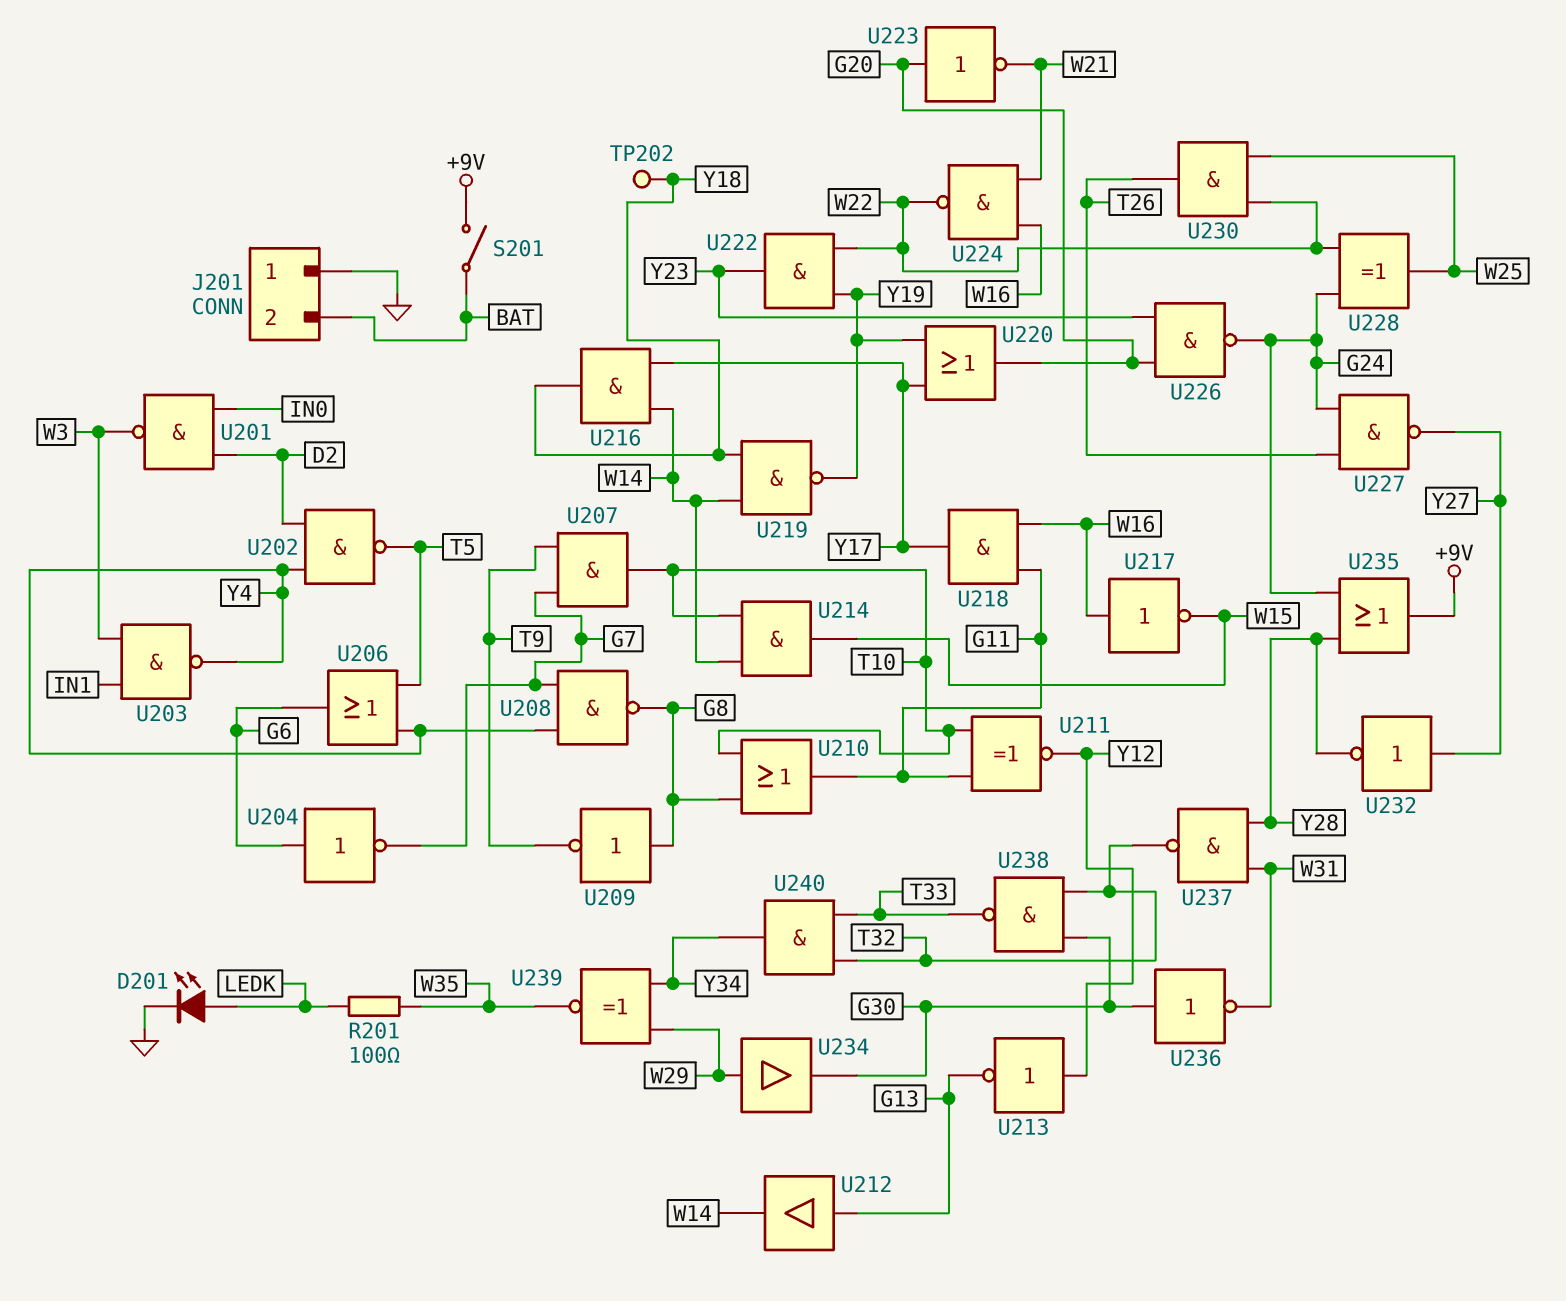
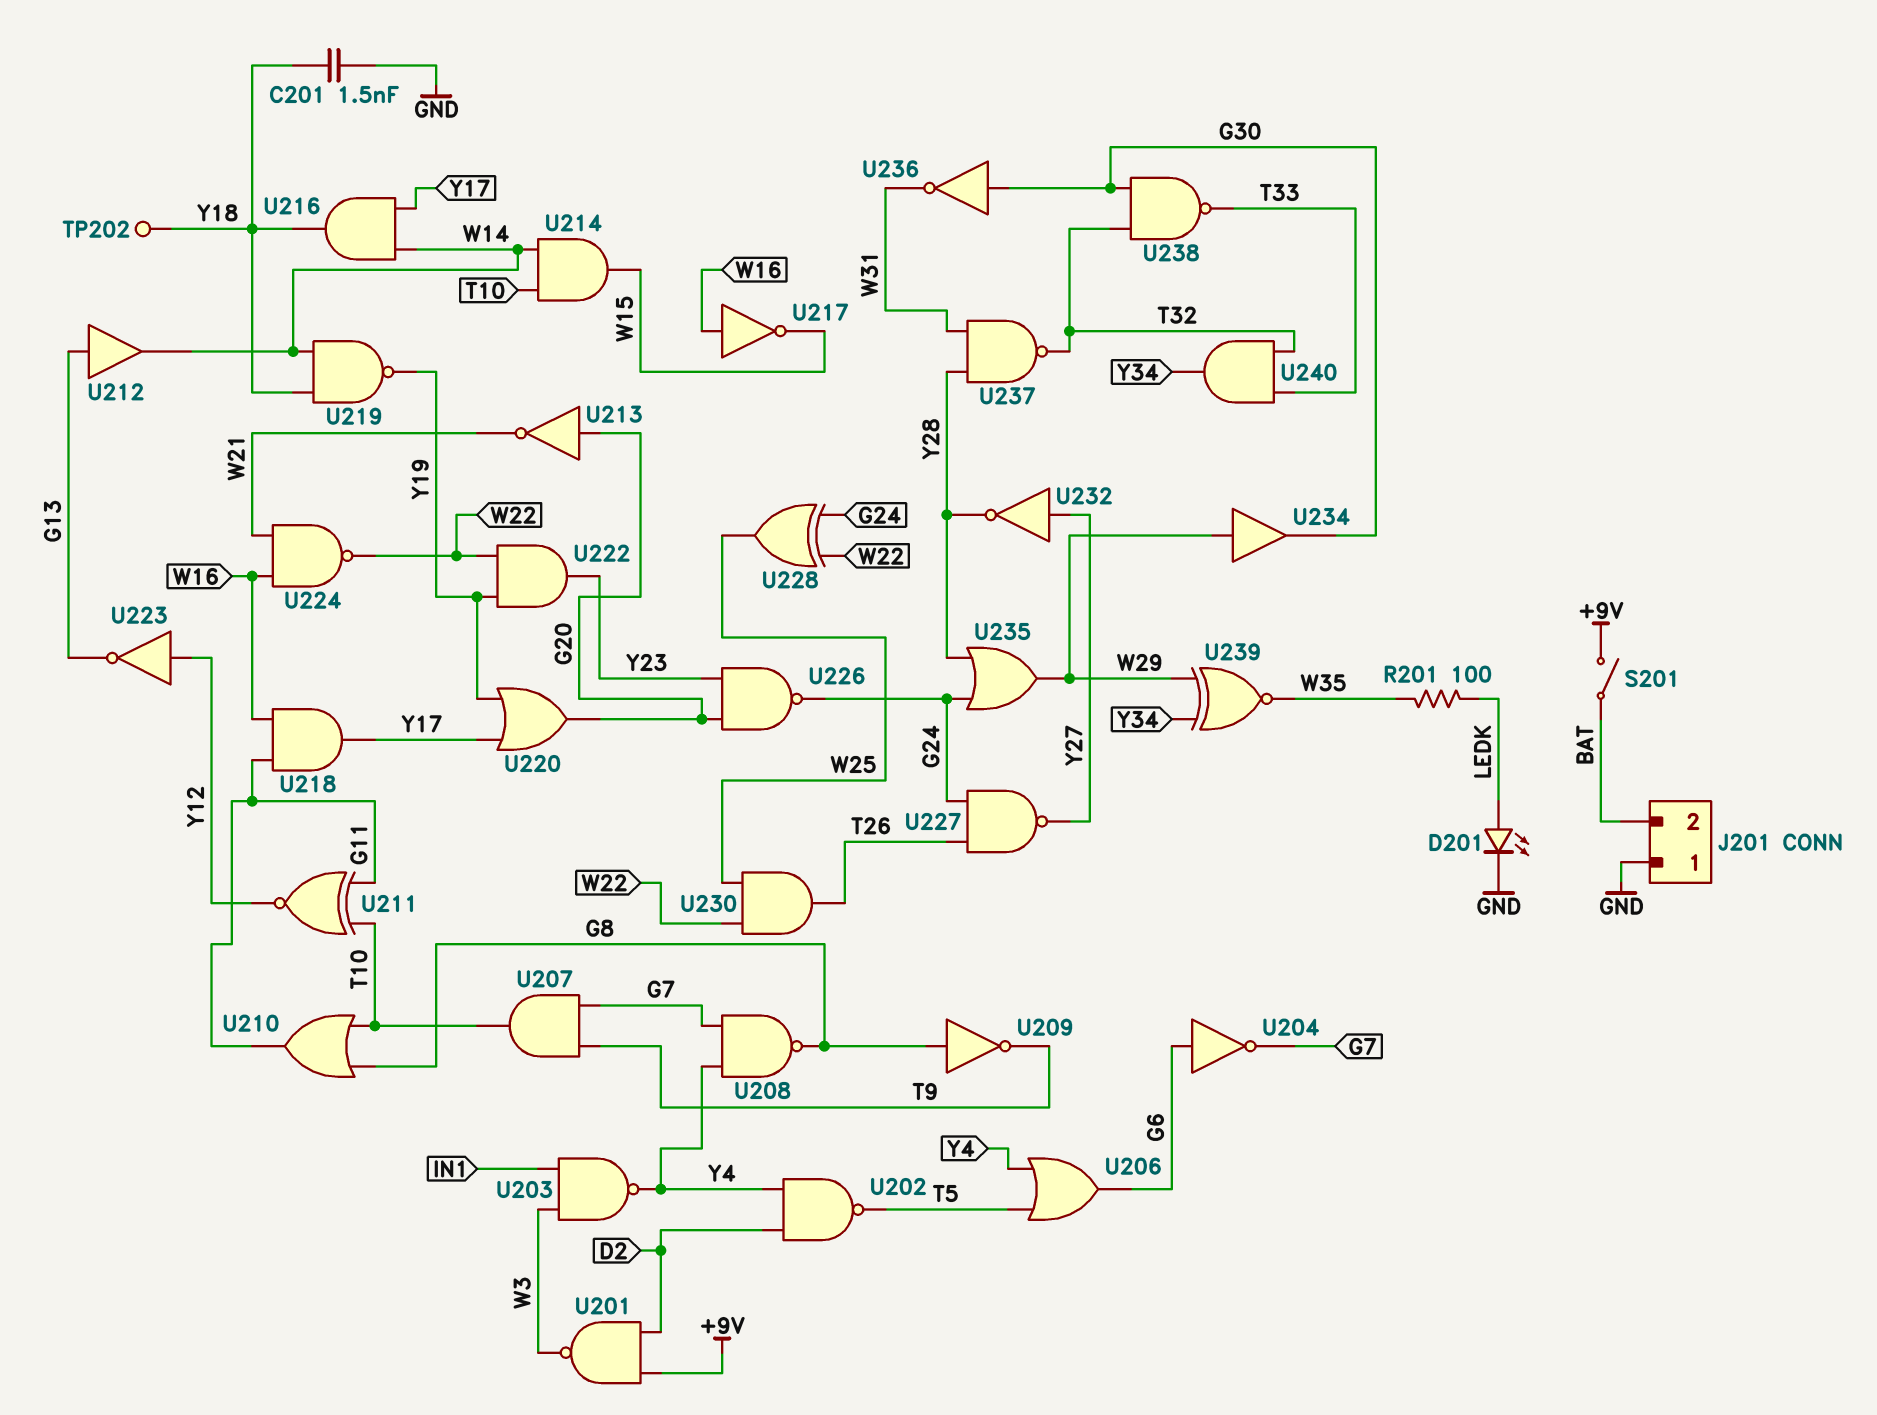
C201: none -> 1.5nF (GND, Y18)
U201: NAND (in D2, in IN0, out W3) -> NAND (in +9V, in D2, out W3)
U213: NOT (in Y12, out G13) -> NOT (in G20, out W21)
U223: NOT (in G20, out W21) -> NOT (in Y12, out G13)
U235: OR (in G24, in Y28, out +9V) -> OR (in G24, in Y28, out W29)

